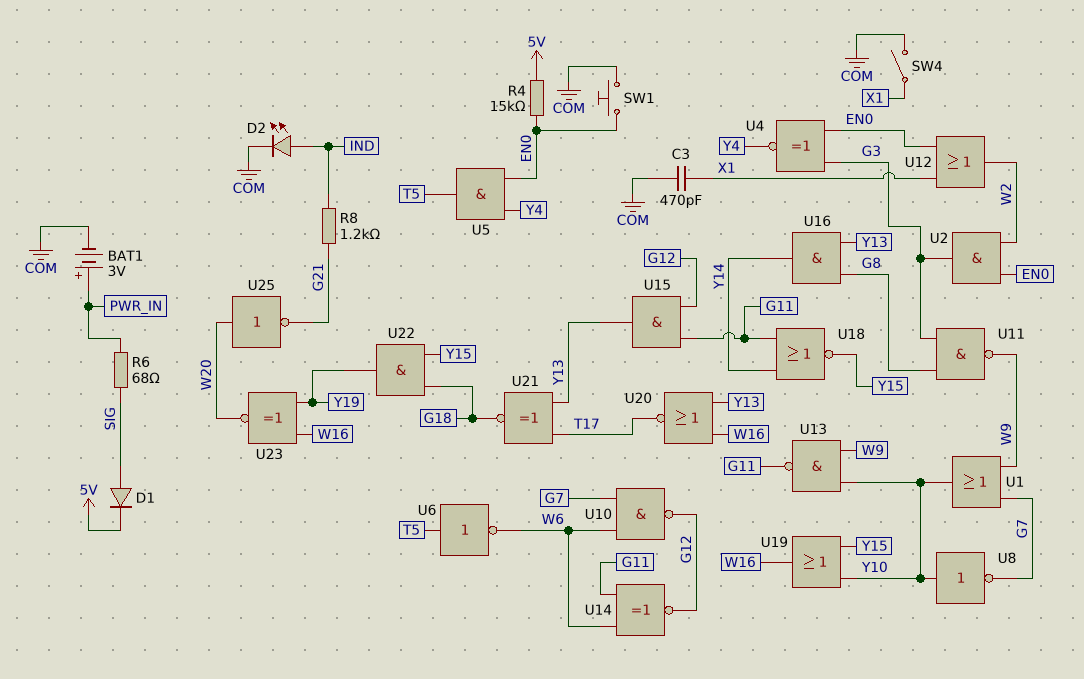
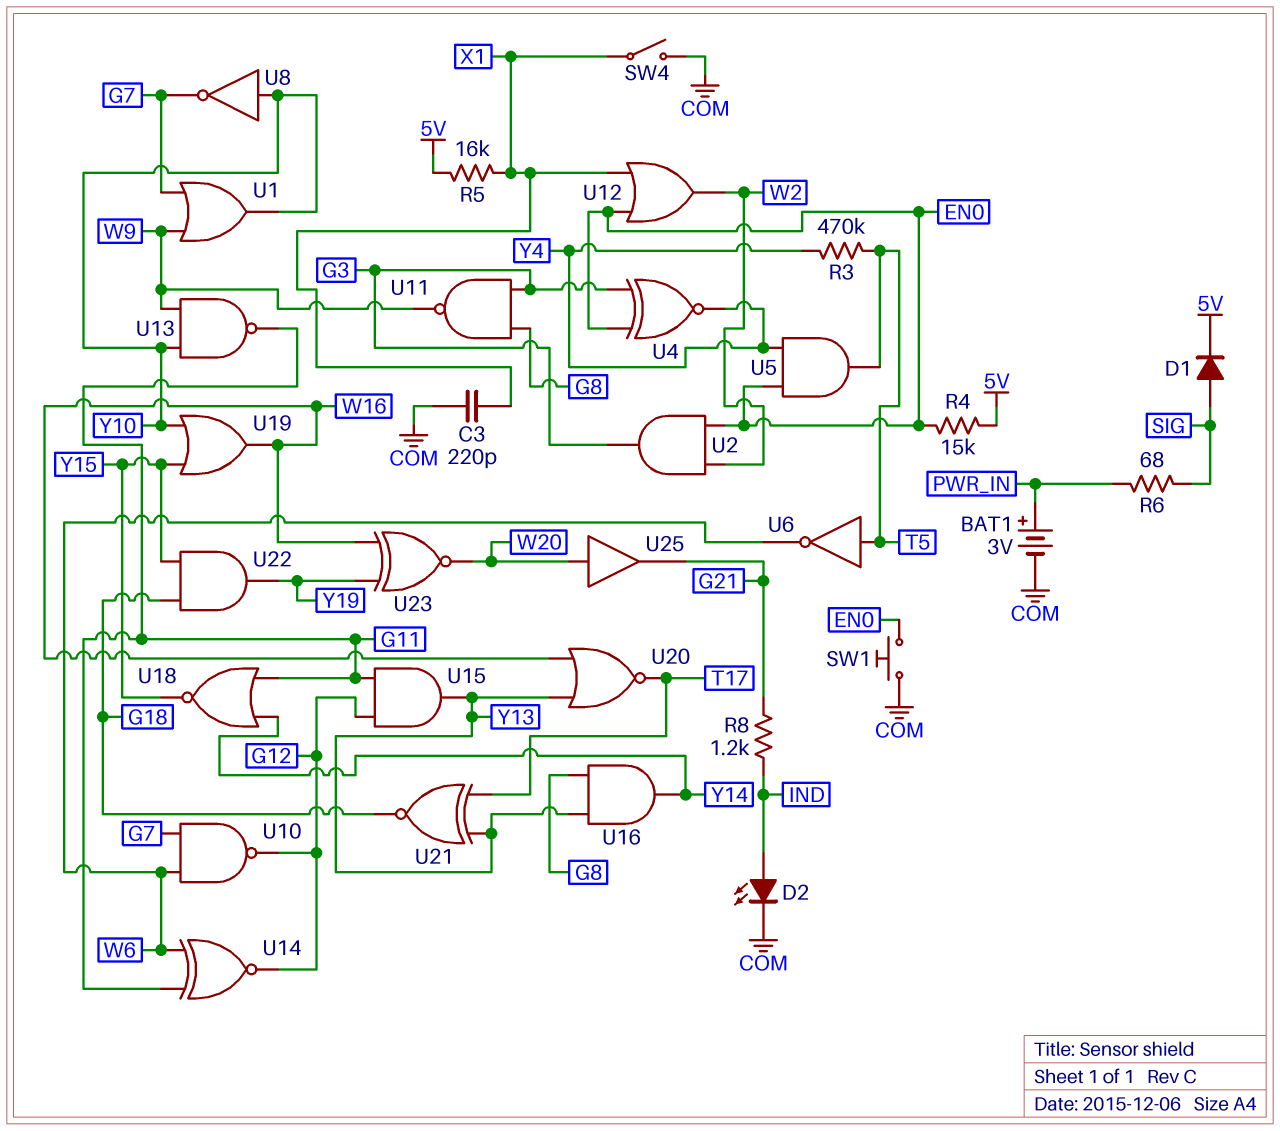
C3: 470pF (COM, X1) -> 220pF (COM, X1)
R3: none -> 470k (T5, Y4)
R5: none -> 16k (5V, X1)
U25: NOT (in W20, out G21) -> buffer (in W20, out G21)

